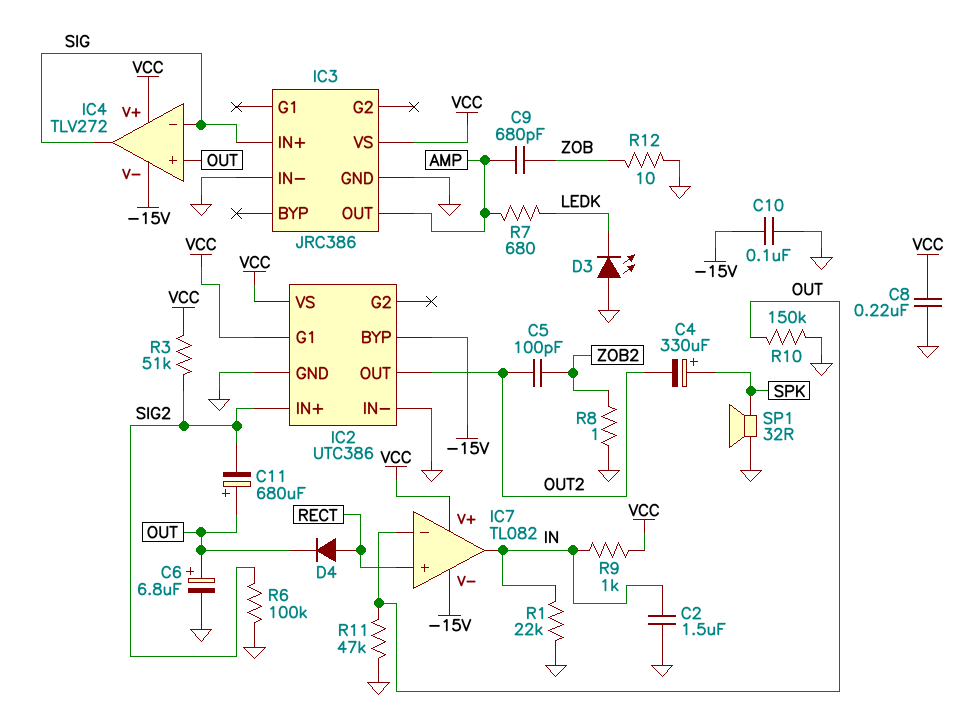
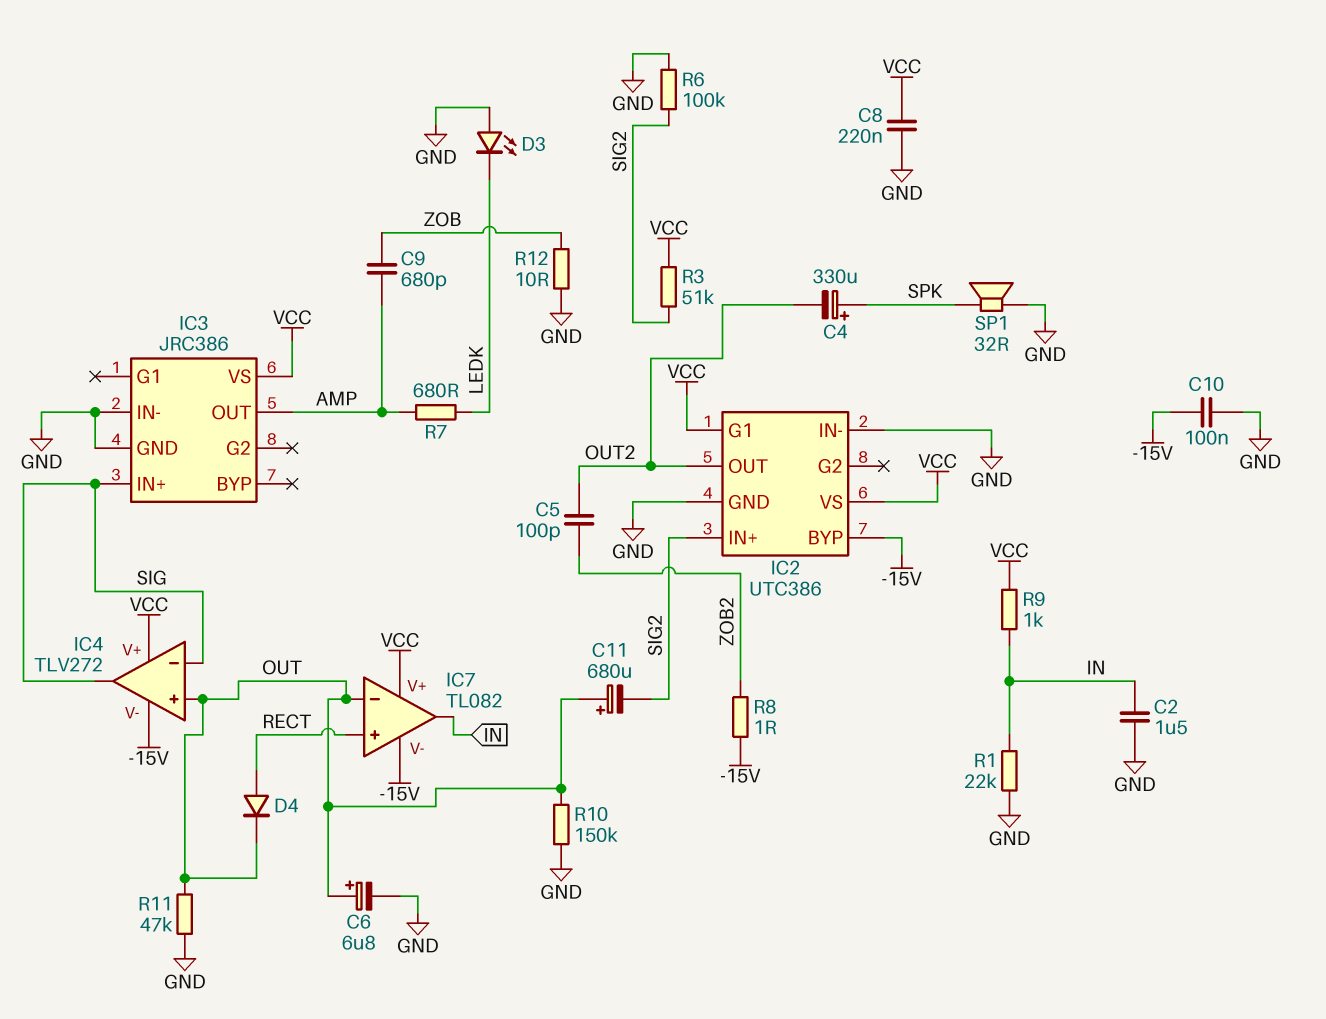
R8: 1 (GND, ZOB2) -> 1 (-15V, ZOB2)

